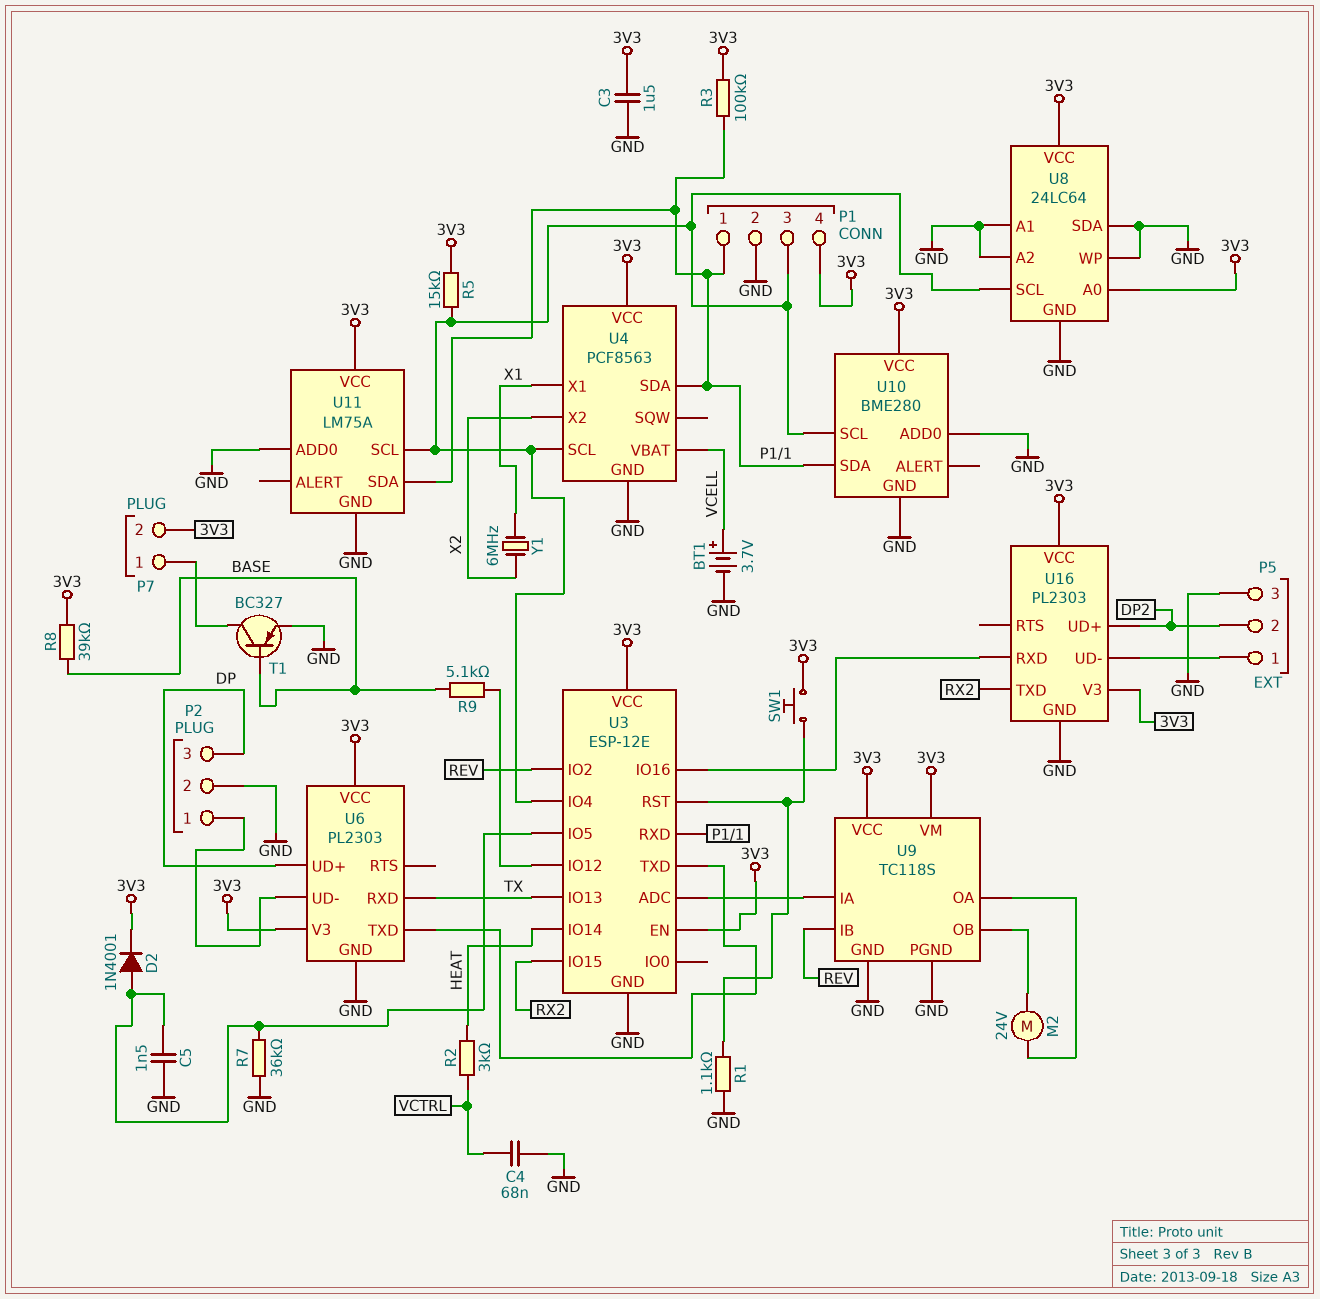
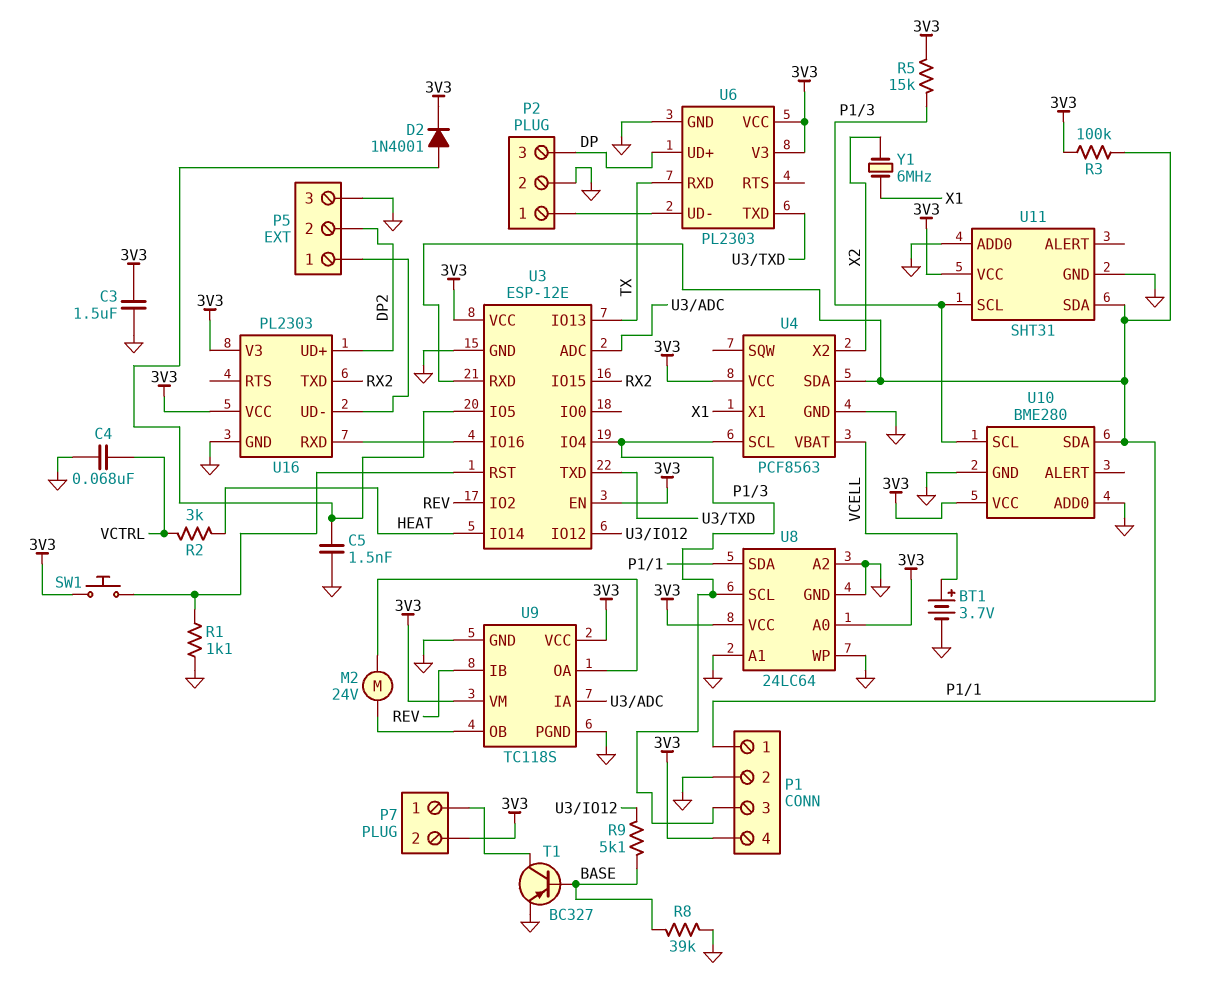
R7: 36k (GND, U3/IO5) -> none
R8: 39k (3V3, BASE) -> 39k (BASE, GND)
U8 pin SDA: GND -> P1/1
U11: LM75A -> SHT31

